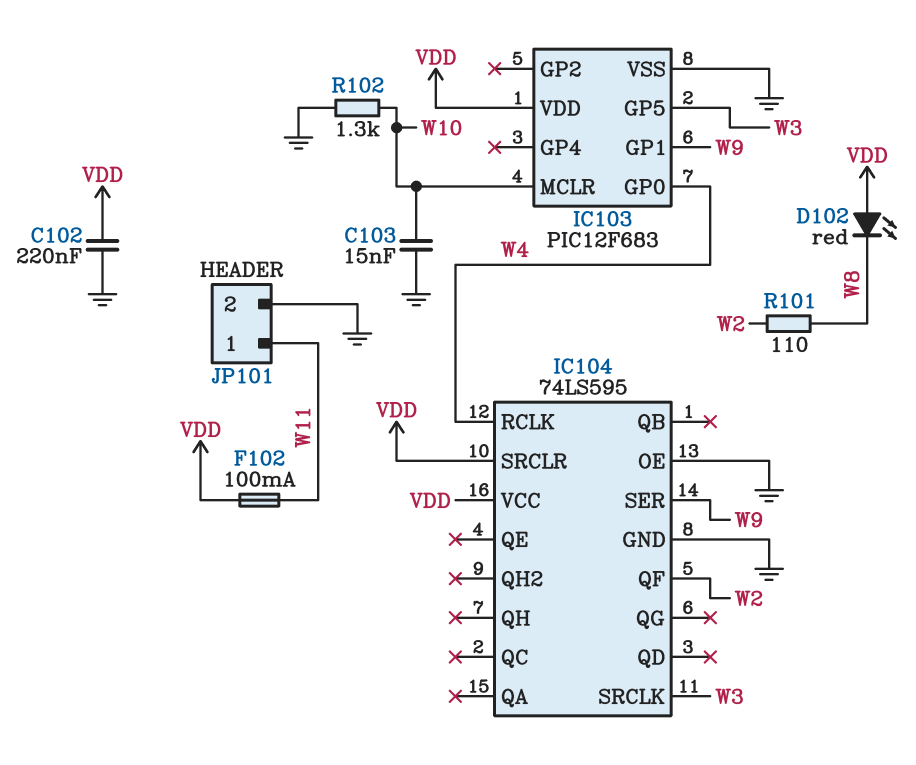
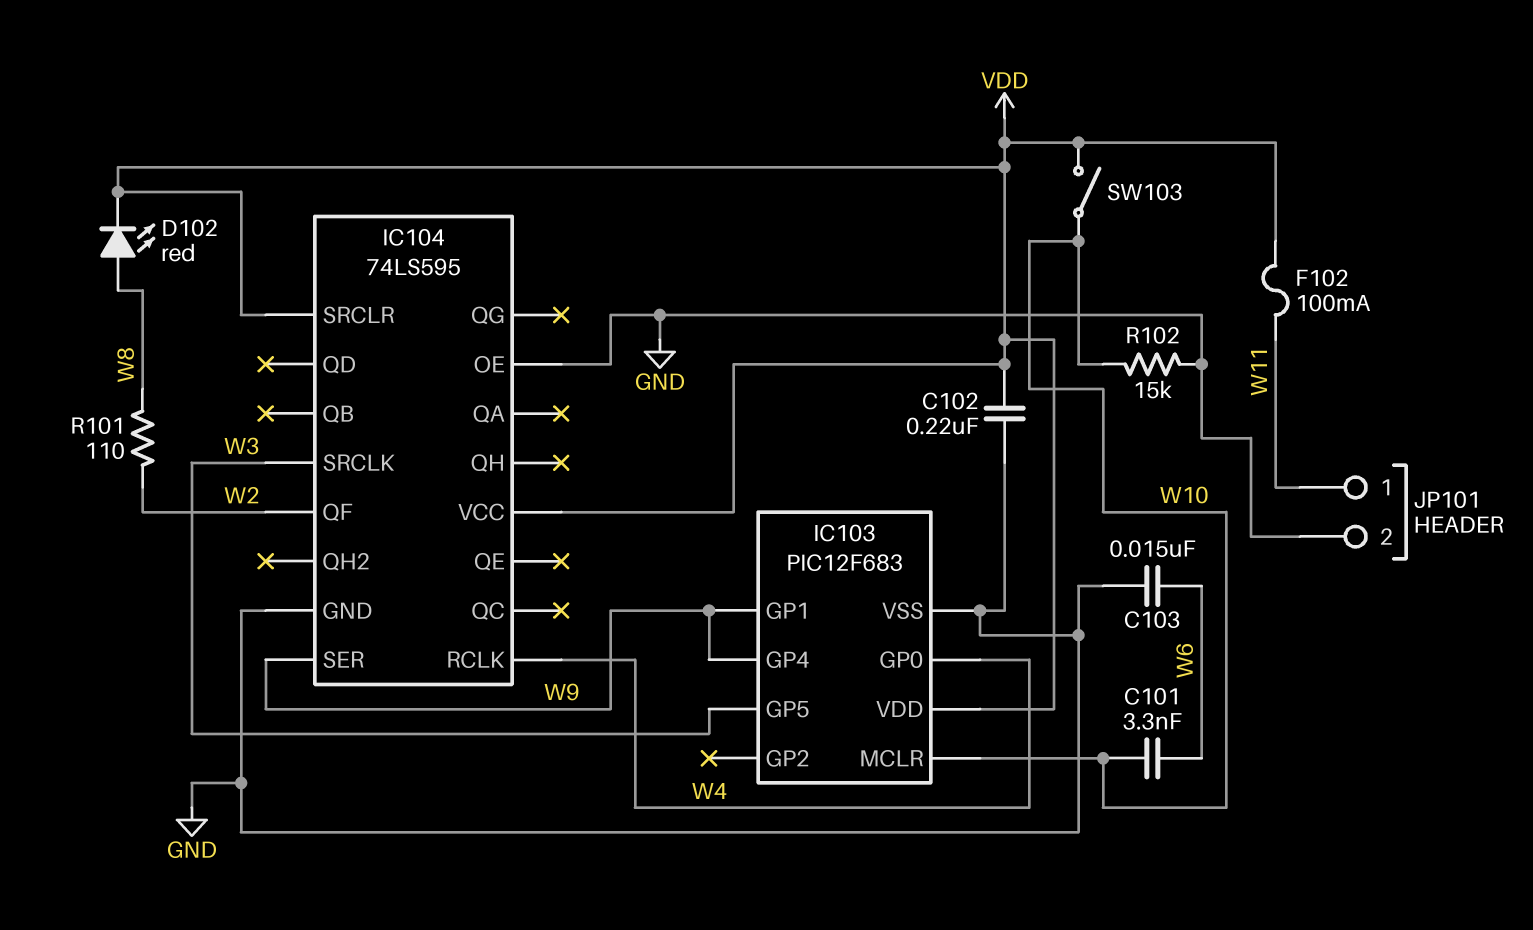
C101: none -> 3.3nF (W6, W10)
C103: 15nF (GND, W10) -> 15nF (GND, W6)
D102: LED red (A VDD, K W8) -> LED red (A W8, K VDD)
IC103 pin GP4: none -> W9
R102: 1.3k (GND, W10) -> 15k (GND, W10)
SW103: none -> switch (VDD, W10)

